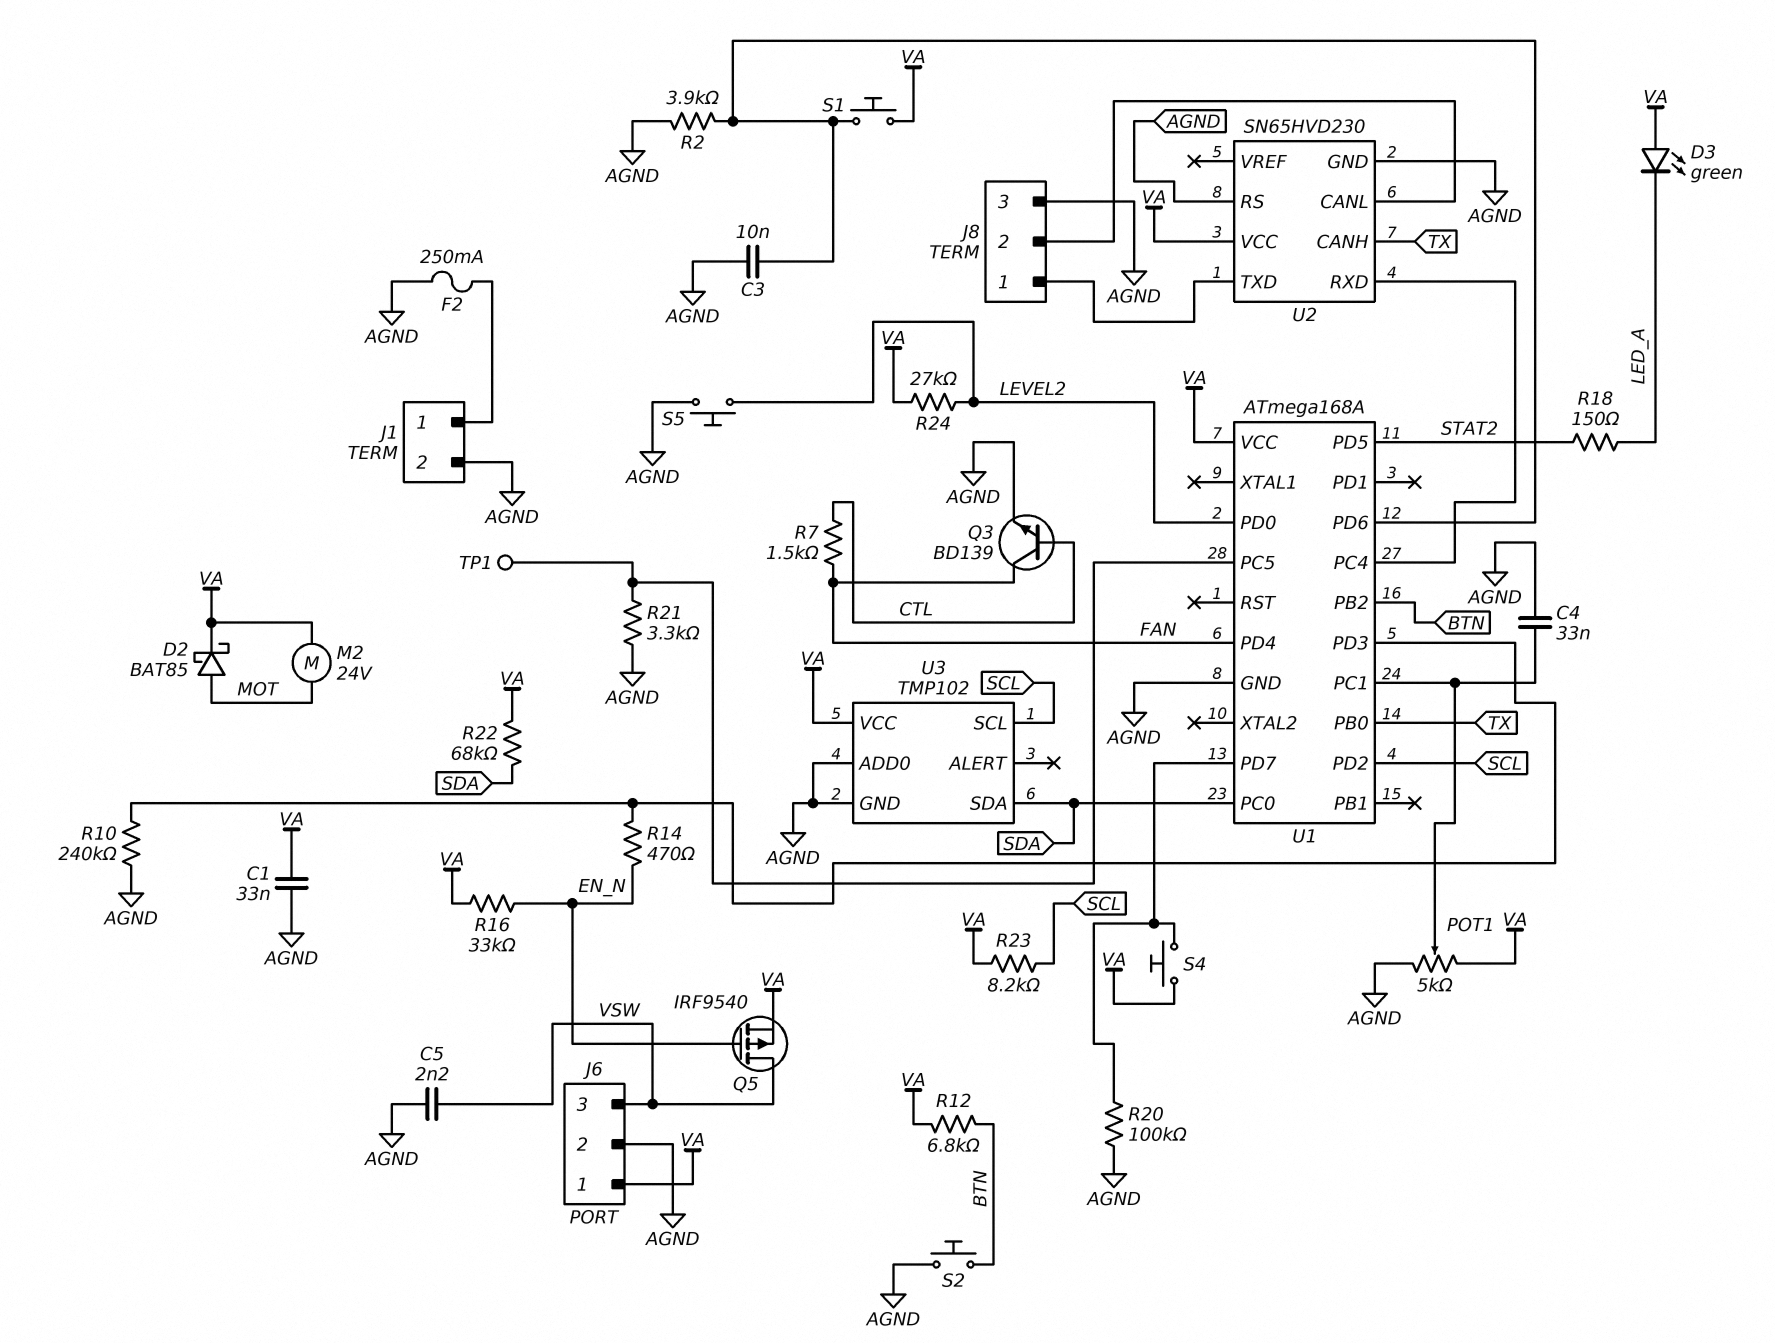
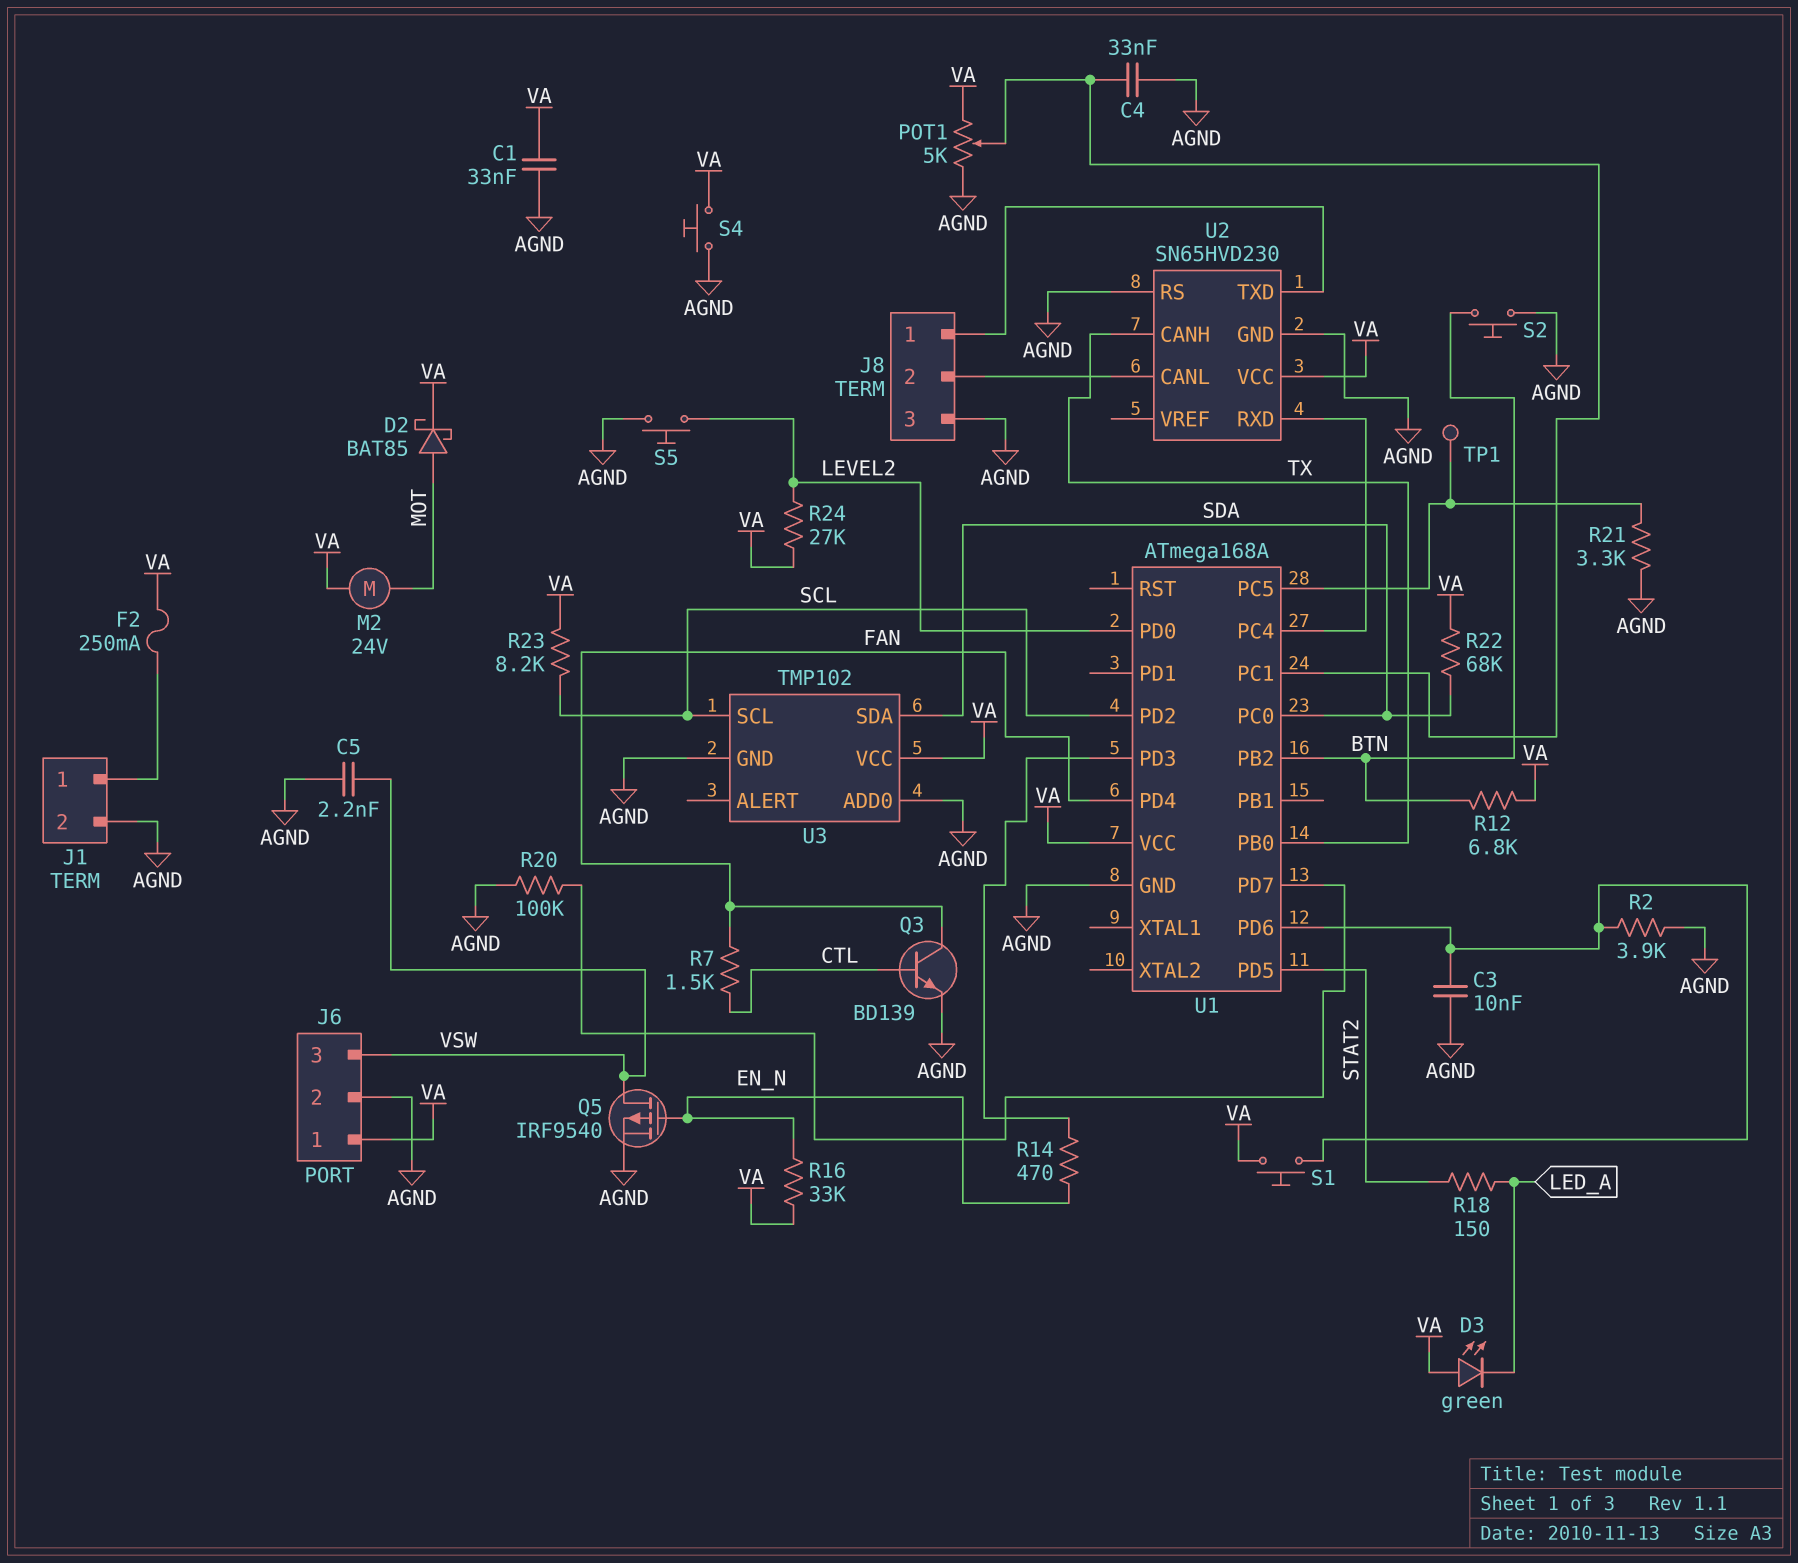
F2: 250mA (AGND, J1/1) -> 250mA (J1/1, VA)
Q5: PMOS IRF9540 (G EN_N, D VSW, S VA) -> PMOS IRF9540 (G EN_N, D VSW, S AGND)
R10: 240k (AGND, U1/PD3) -> none
S4: button (U1/PD7, VA) -> button (AGND, VA)

